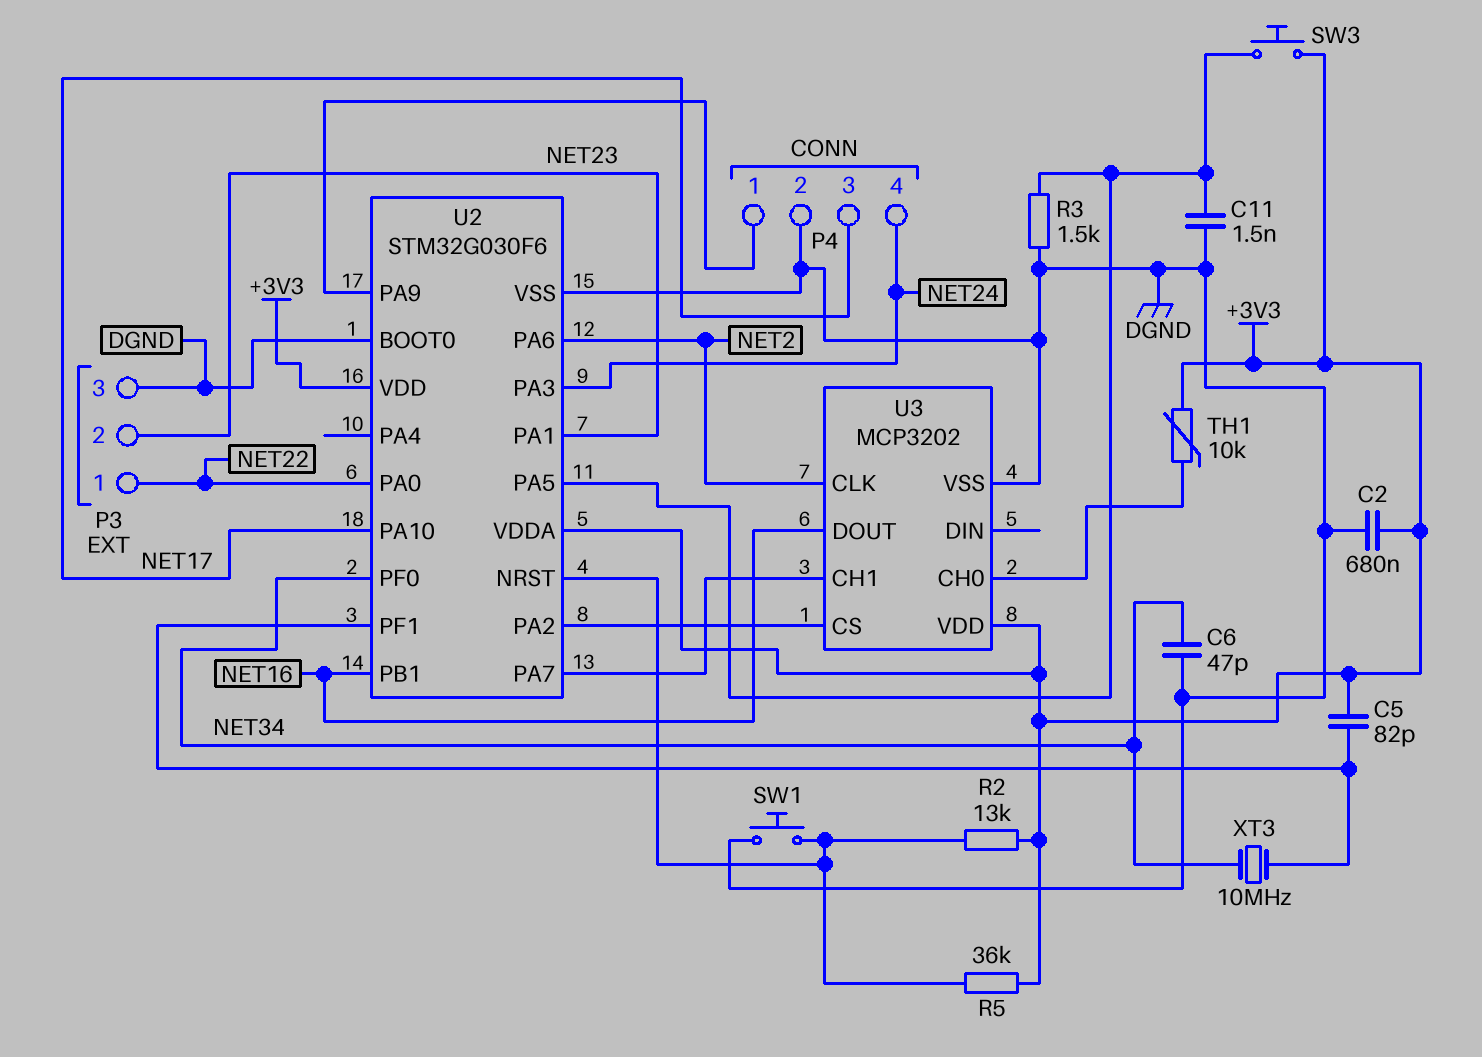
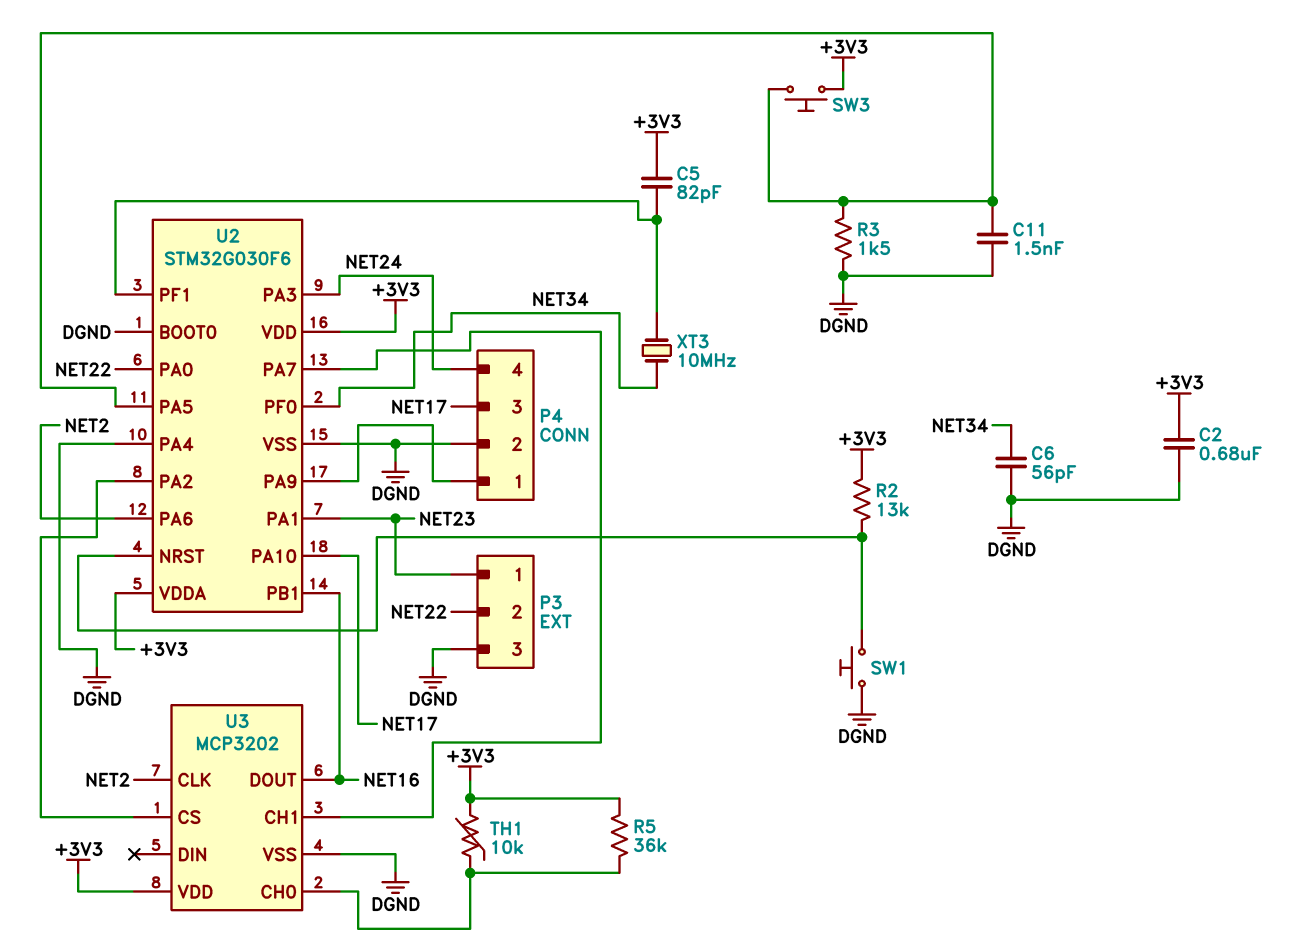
C6: 47pF (DGND, NET34) -> 56pF (DGND, NET34)
P3 pin 1: NET22 -> NET23
P3 pin 2: NET23 -> NET22
R5: 36k (+3V3, U2/NRST) -> 36k (+3V3, U3/CH0)
U2 pin PA4: none -> DGND

